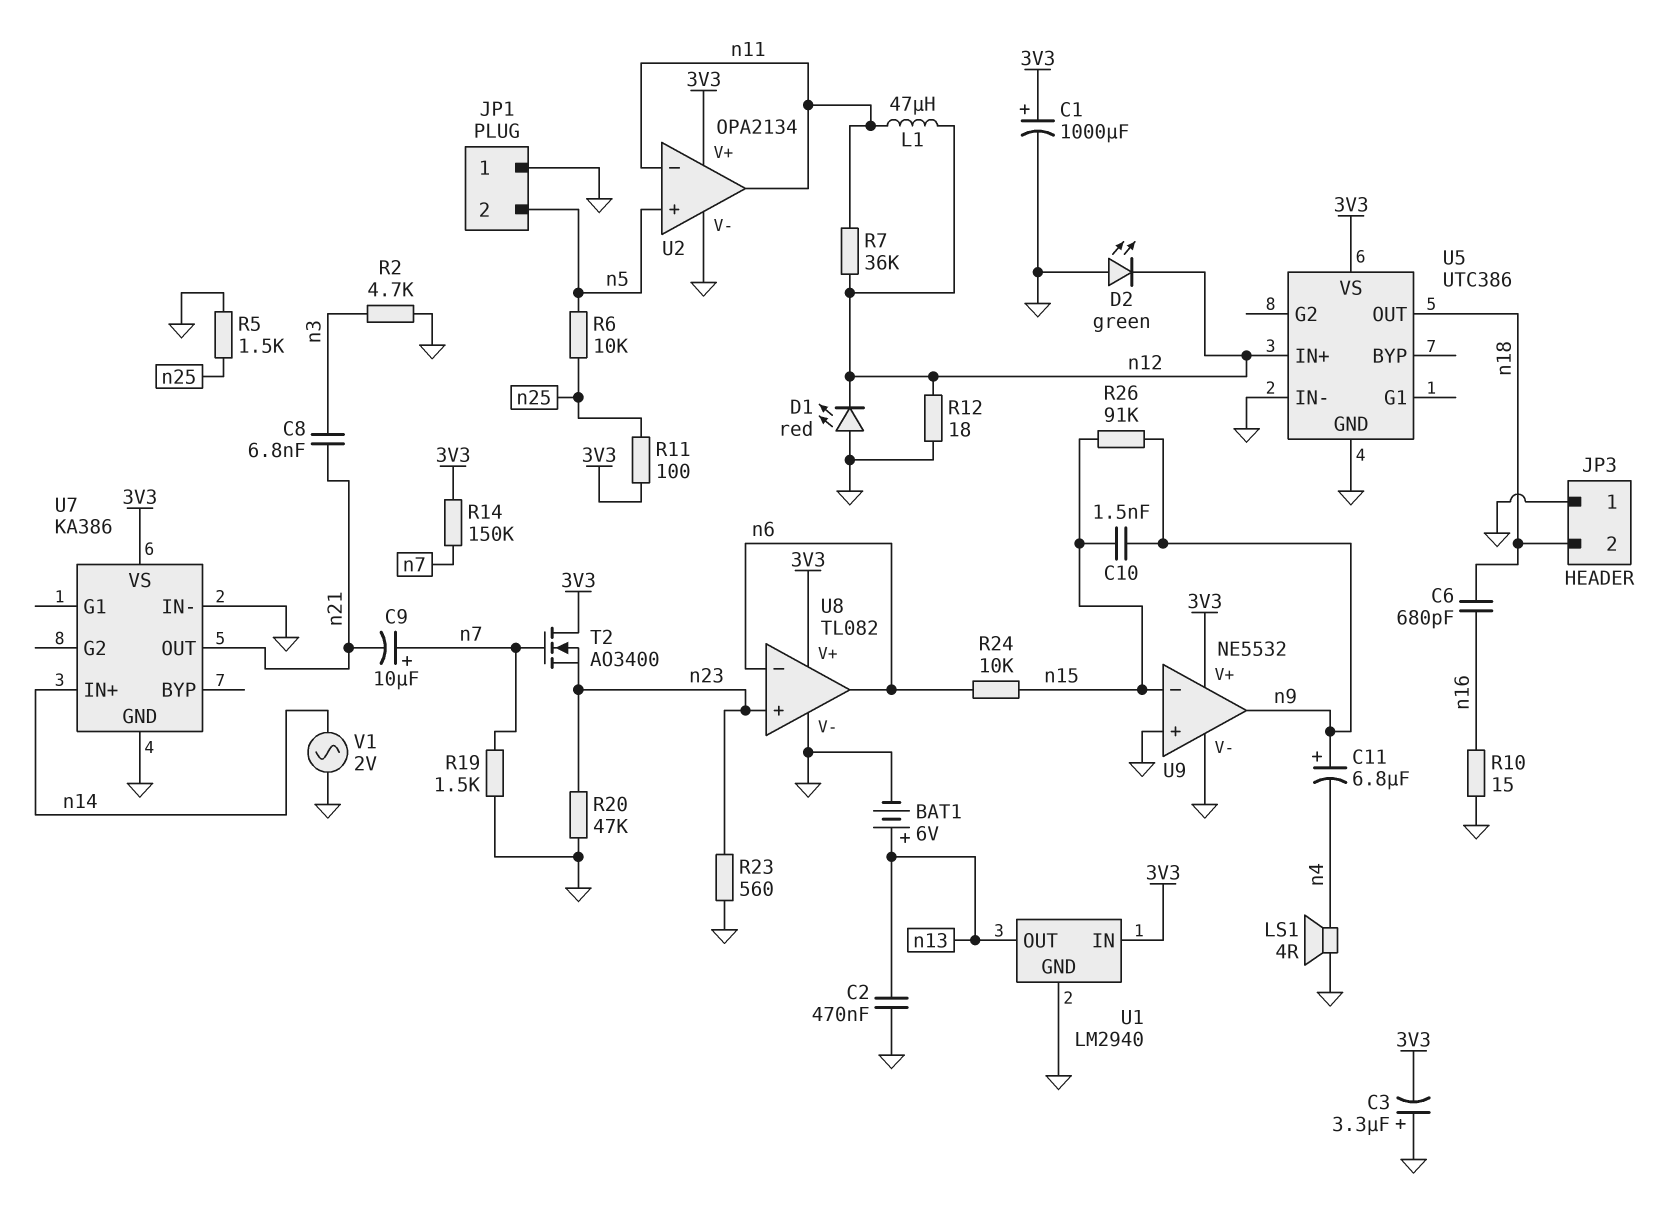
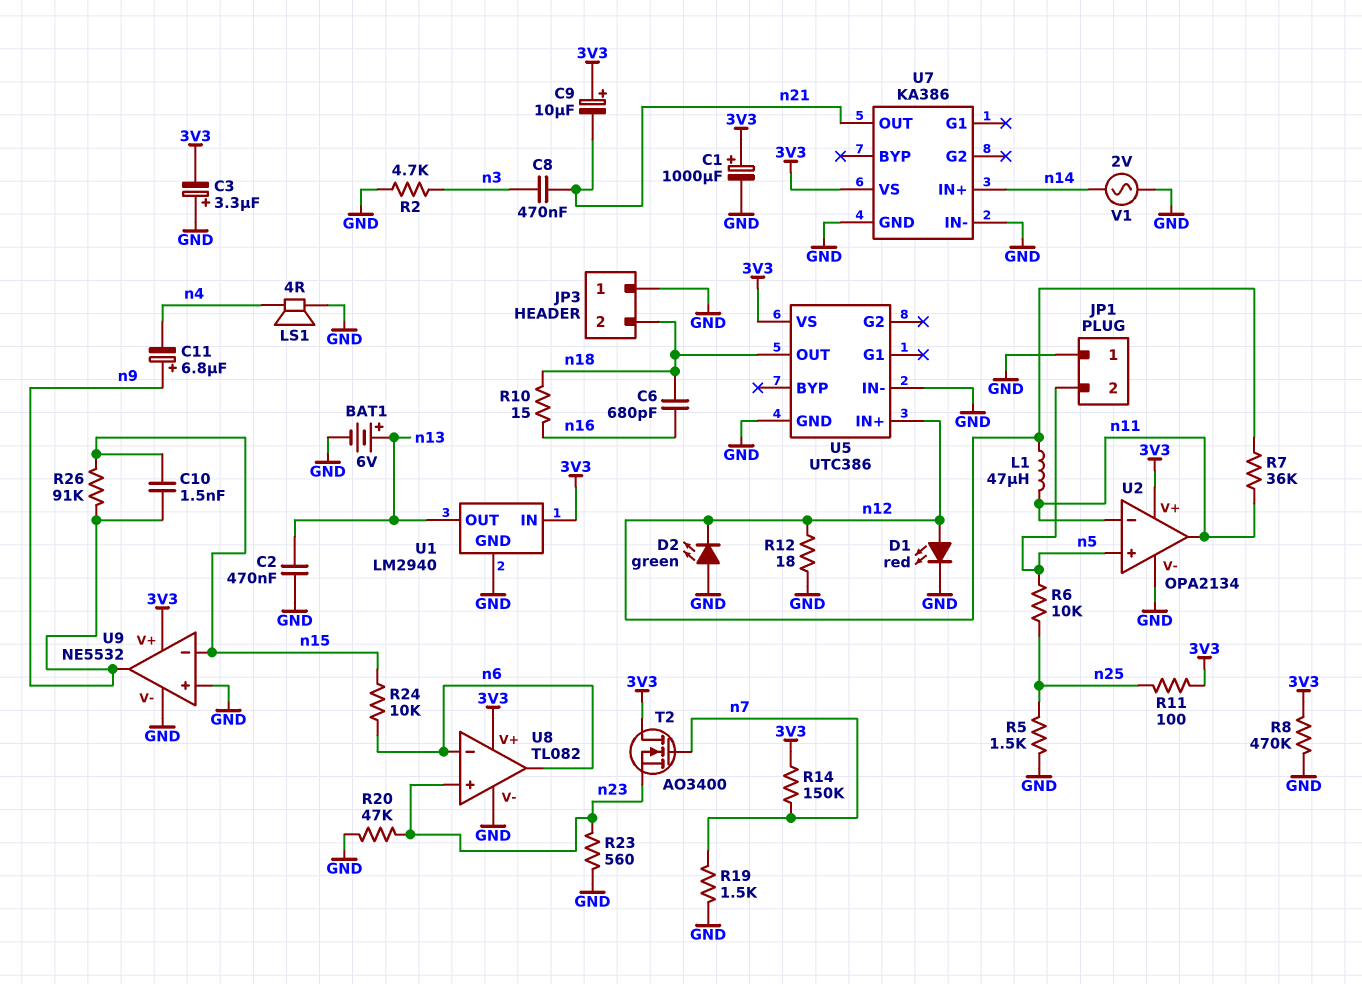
C8: 6.8nF (n3, n21) -> 470nF (n3, n21)
C9: 10uF (plus n7, minus n21) -> 10uF (plus 3V3, minus n21)
D1: LED red (A GND, K n12) -> LED red (A n12, K GND)
R8: none -> 470k (3V3, GND)
R10: 15 (GND, n16) -> 15 (n16, n18)

